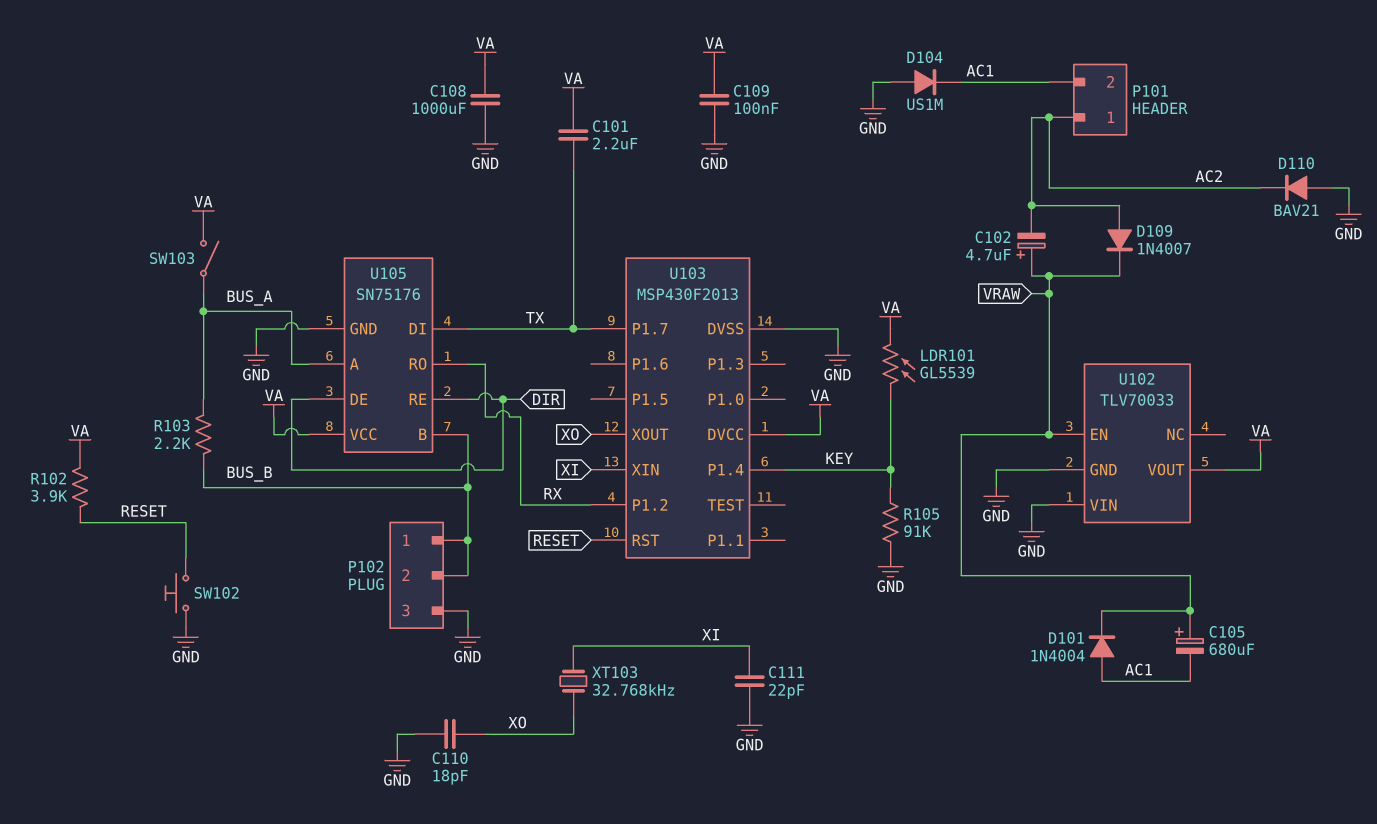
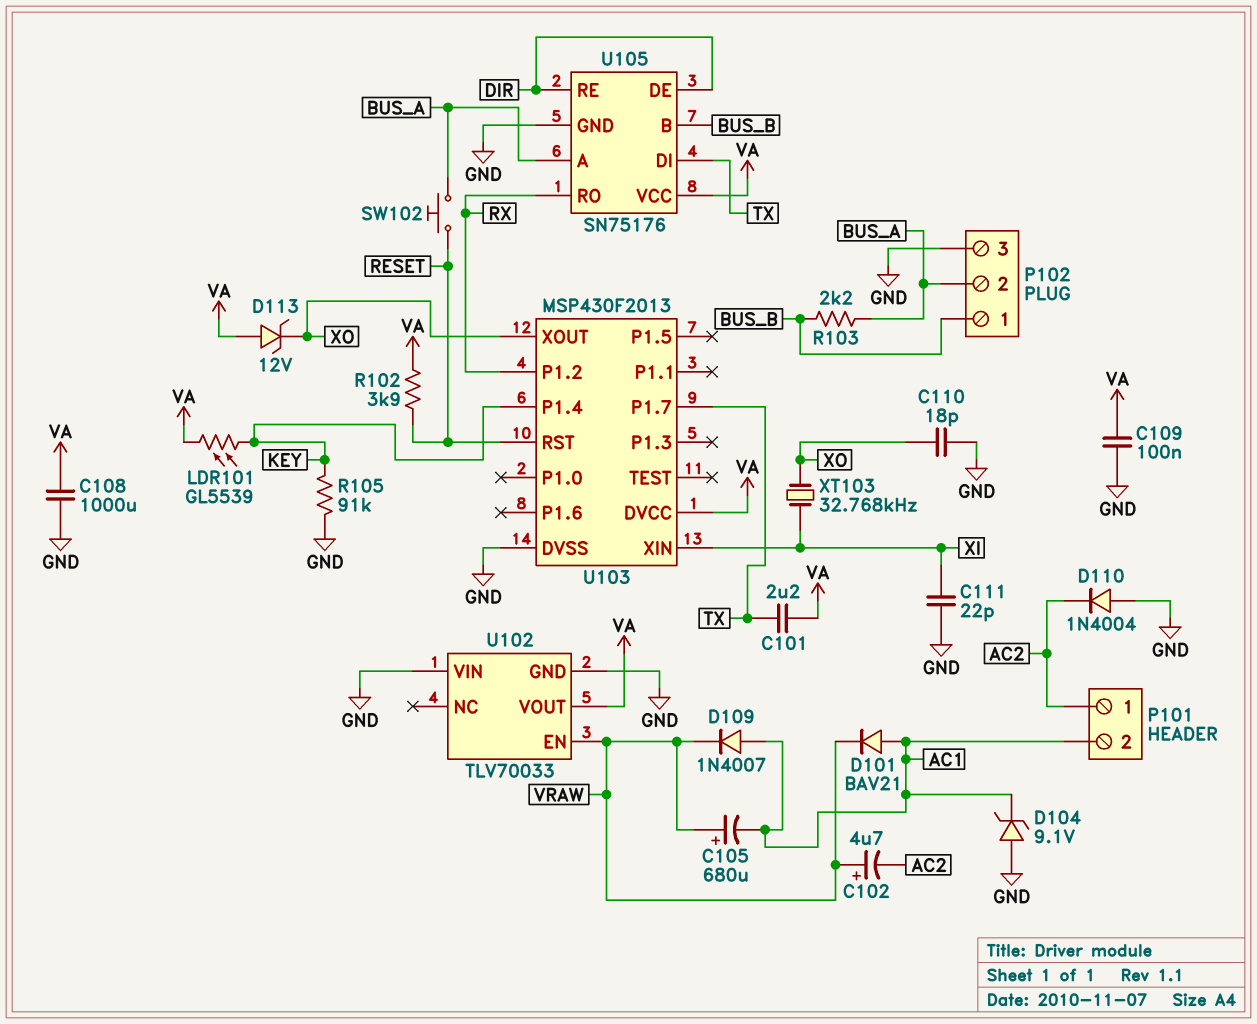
D101: diode 1N4004 (A AC1, K VRAW) -> diode BAV21 (A AC1, K VRAW)
D104: diode US1M (A GND, K AC1) -> zener 9.1V (A GND, K AC1)
D109: diode 1N4007 (A AC2, K VRAW) -> diode 1N4007 (A AC1, K VRAW)
D110: diode BAV21 (A GND, K AC2) -> diode 1N4004 (A GND, K AC2)
D113: none -> zener 12V (A VA, K XO)
P102 pin 2: BUS_B -> BUS_A
SW102: button (GND, RESET) -> button (BUS_A, RESET)
SW103: switch (BUS_A, VA) -> none

